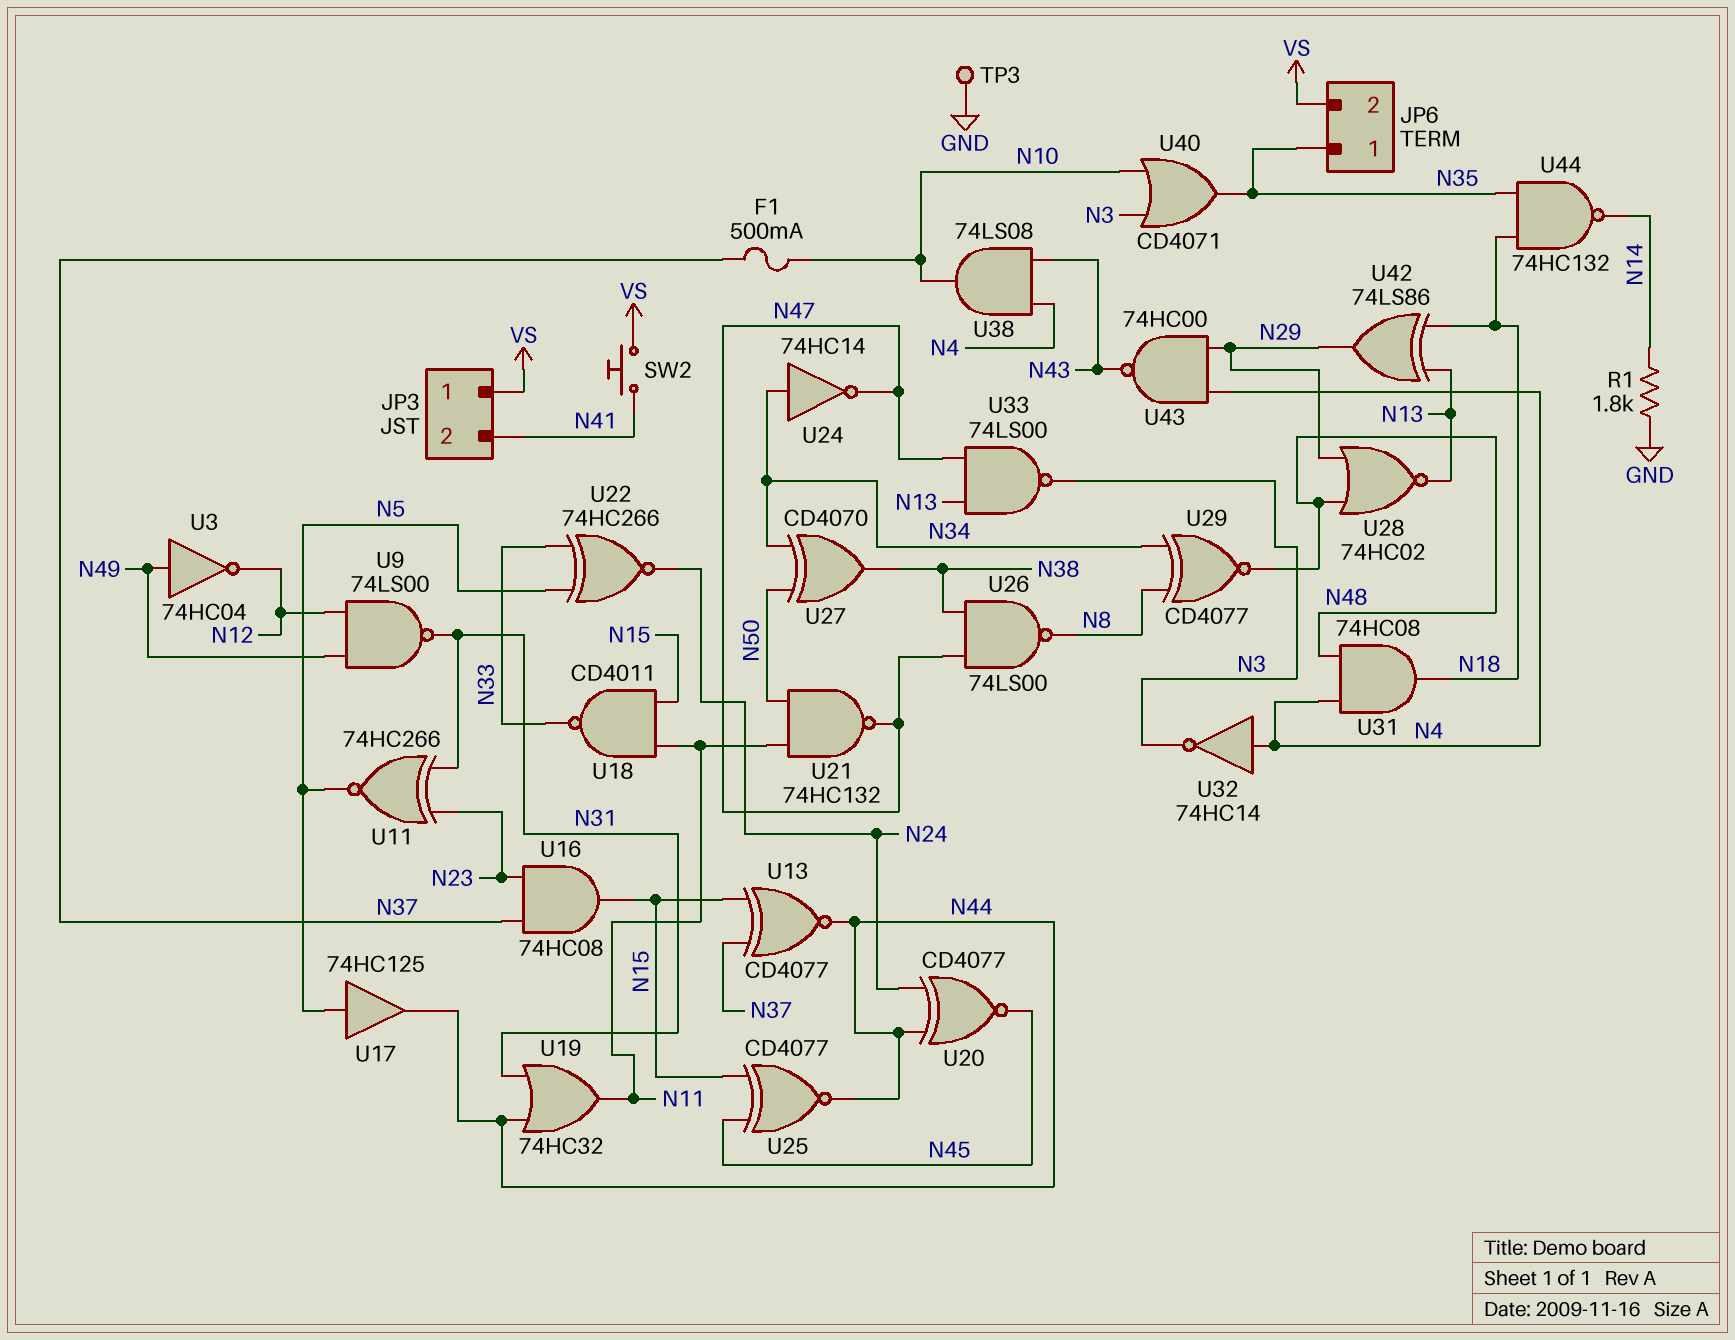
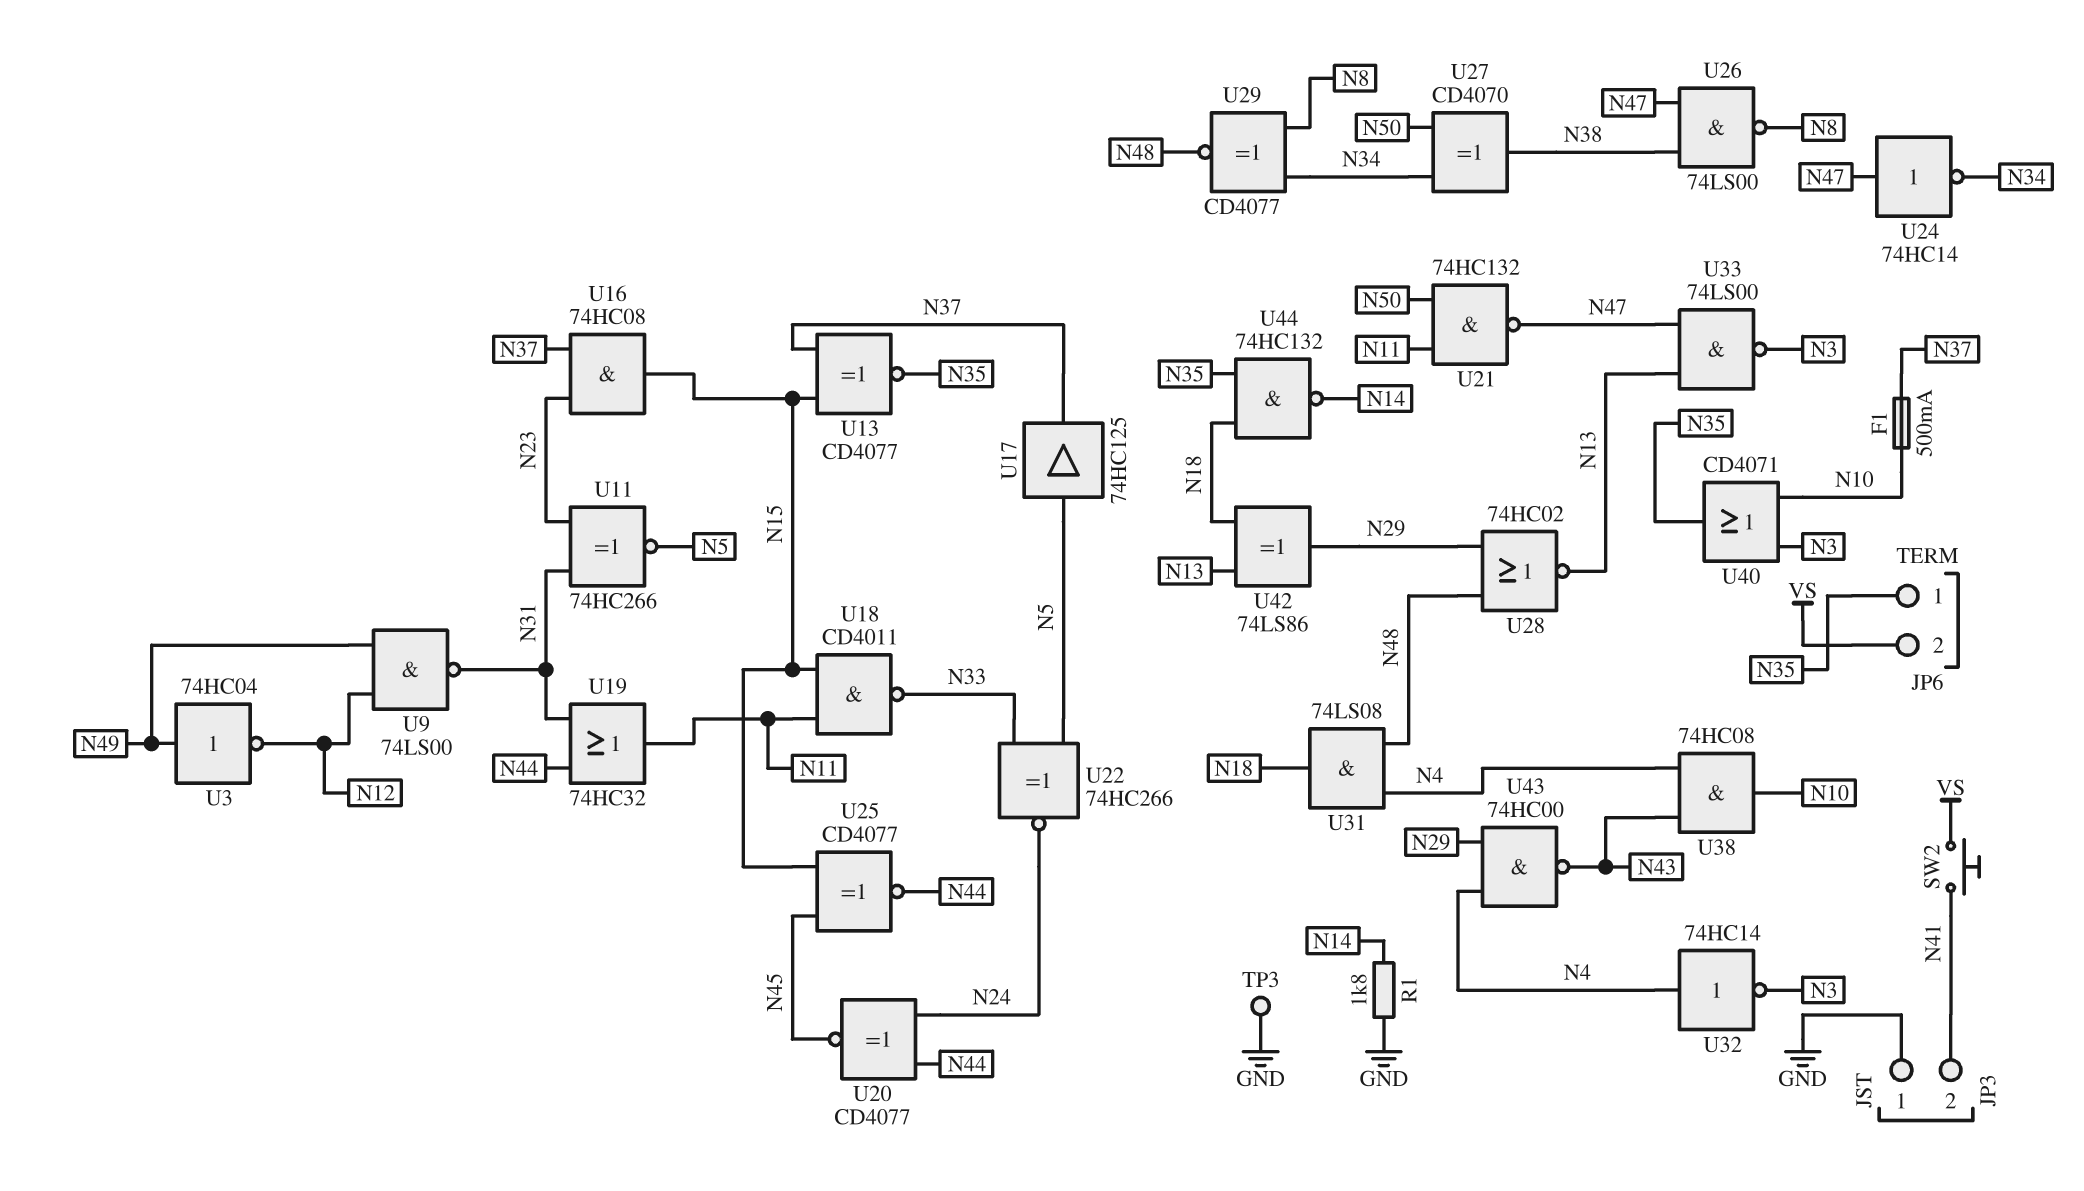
JP3 pin 1: VS -> GND
U13: XNOR CD4077 (in N15, in N37, out N44) -> XNOR CD4077 (in N15, in N37, out N35)
U17: buffer 74HC125 (in N5, out N44) -> buffer 74HC125 (in N5, out N37)
U24: NOT 74HC14 (in N34, out N47) -> NOT 74HC14 (in N47, out N34)
U31: AND 74HC08 (in N4, in N48, out N18) -> AND 74LS08 (in N4, in N48, out N18)
U38: AND 74LS08 (in N4, in N43, out N10) -> AND 74HC08 (in N4, in N43, out N10)

